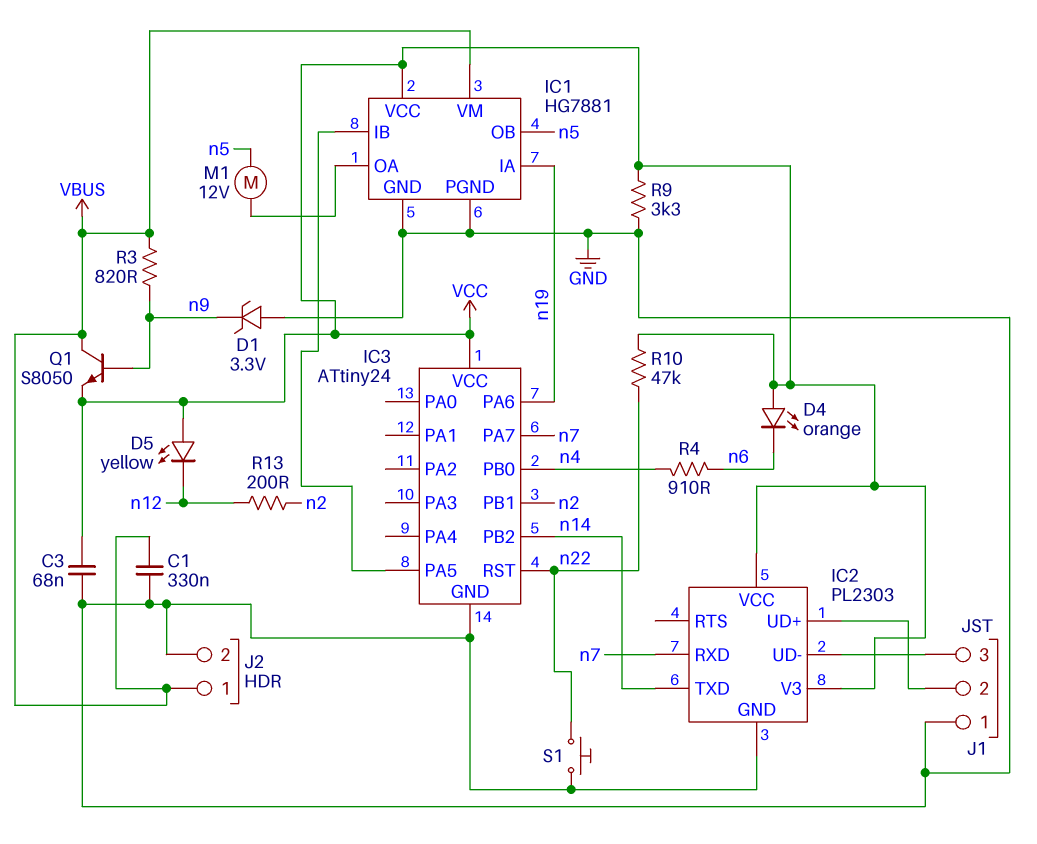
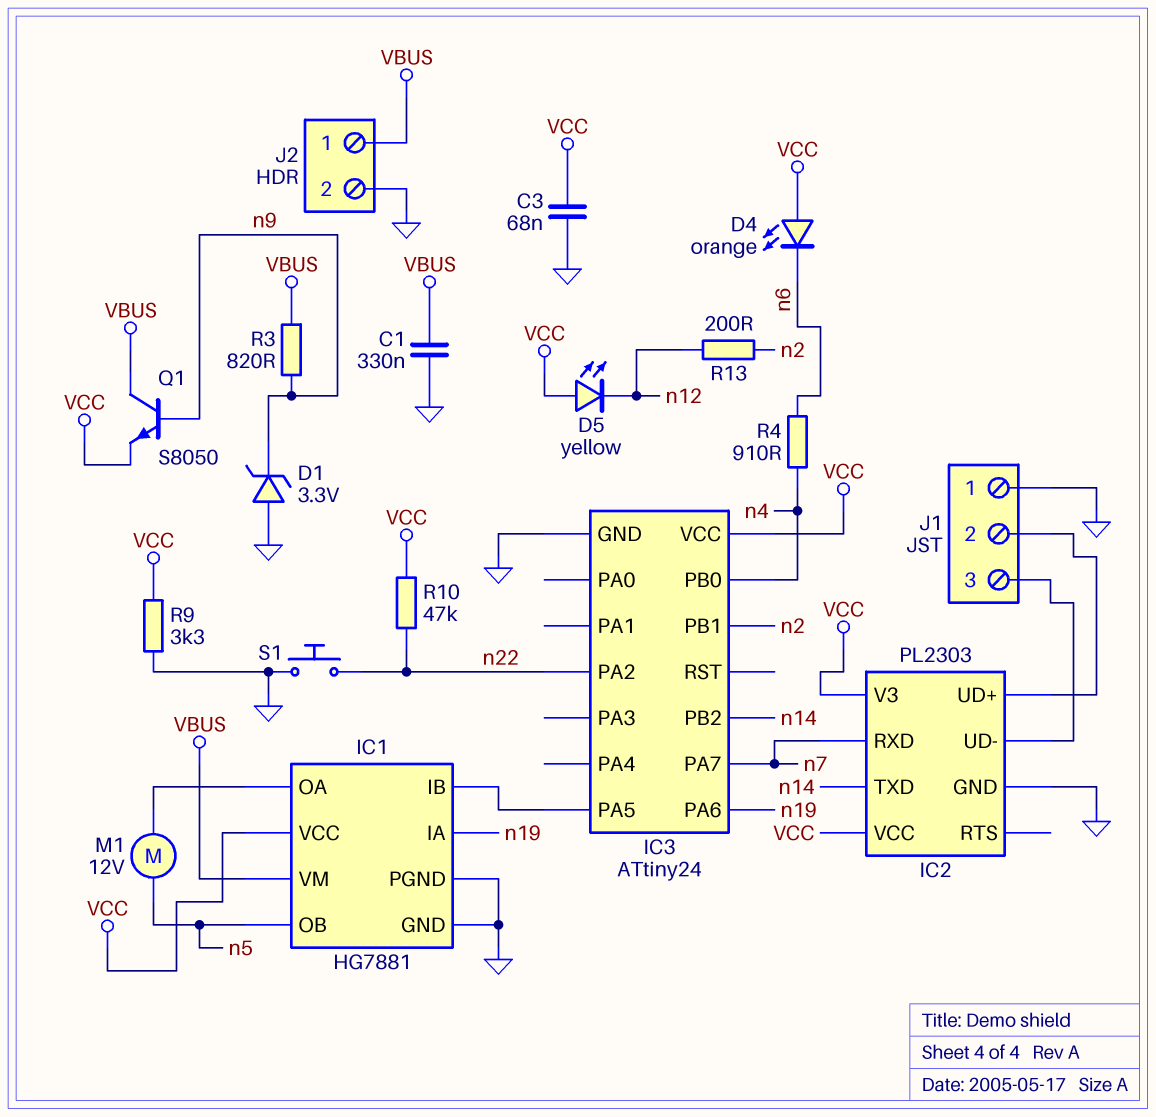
IC3 pin PA2: none -> n22
IC3 pin RST: n22 -> none

